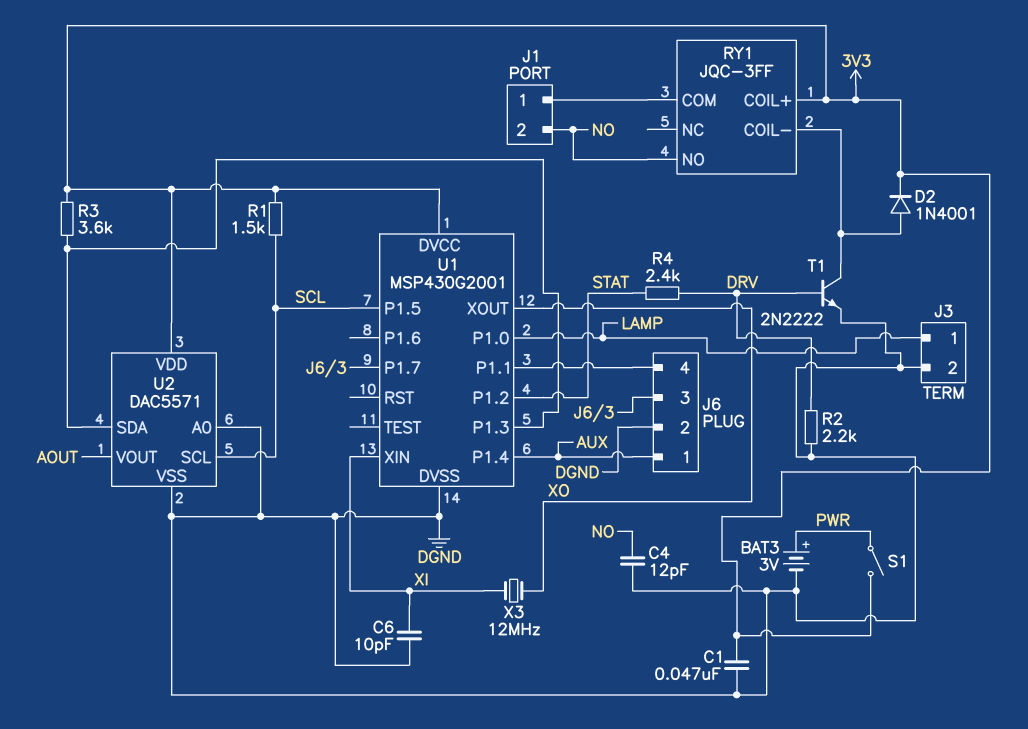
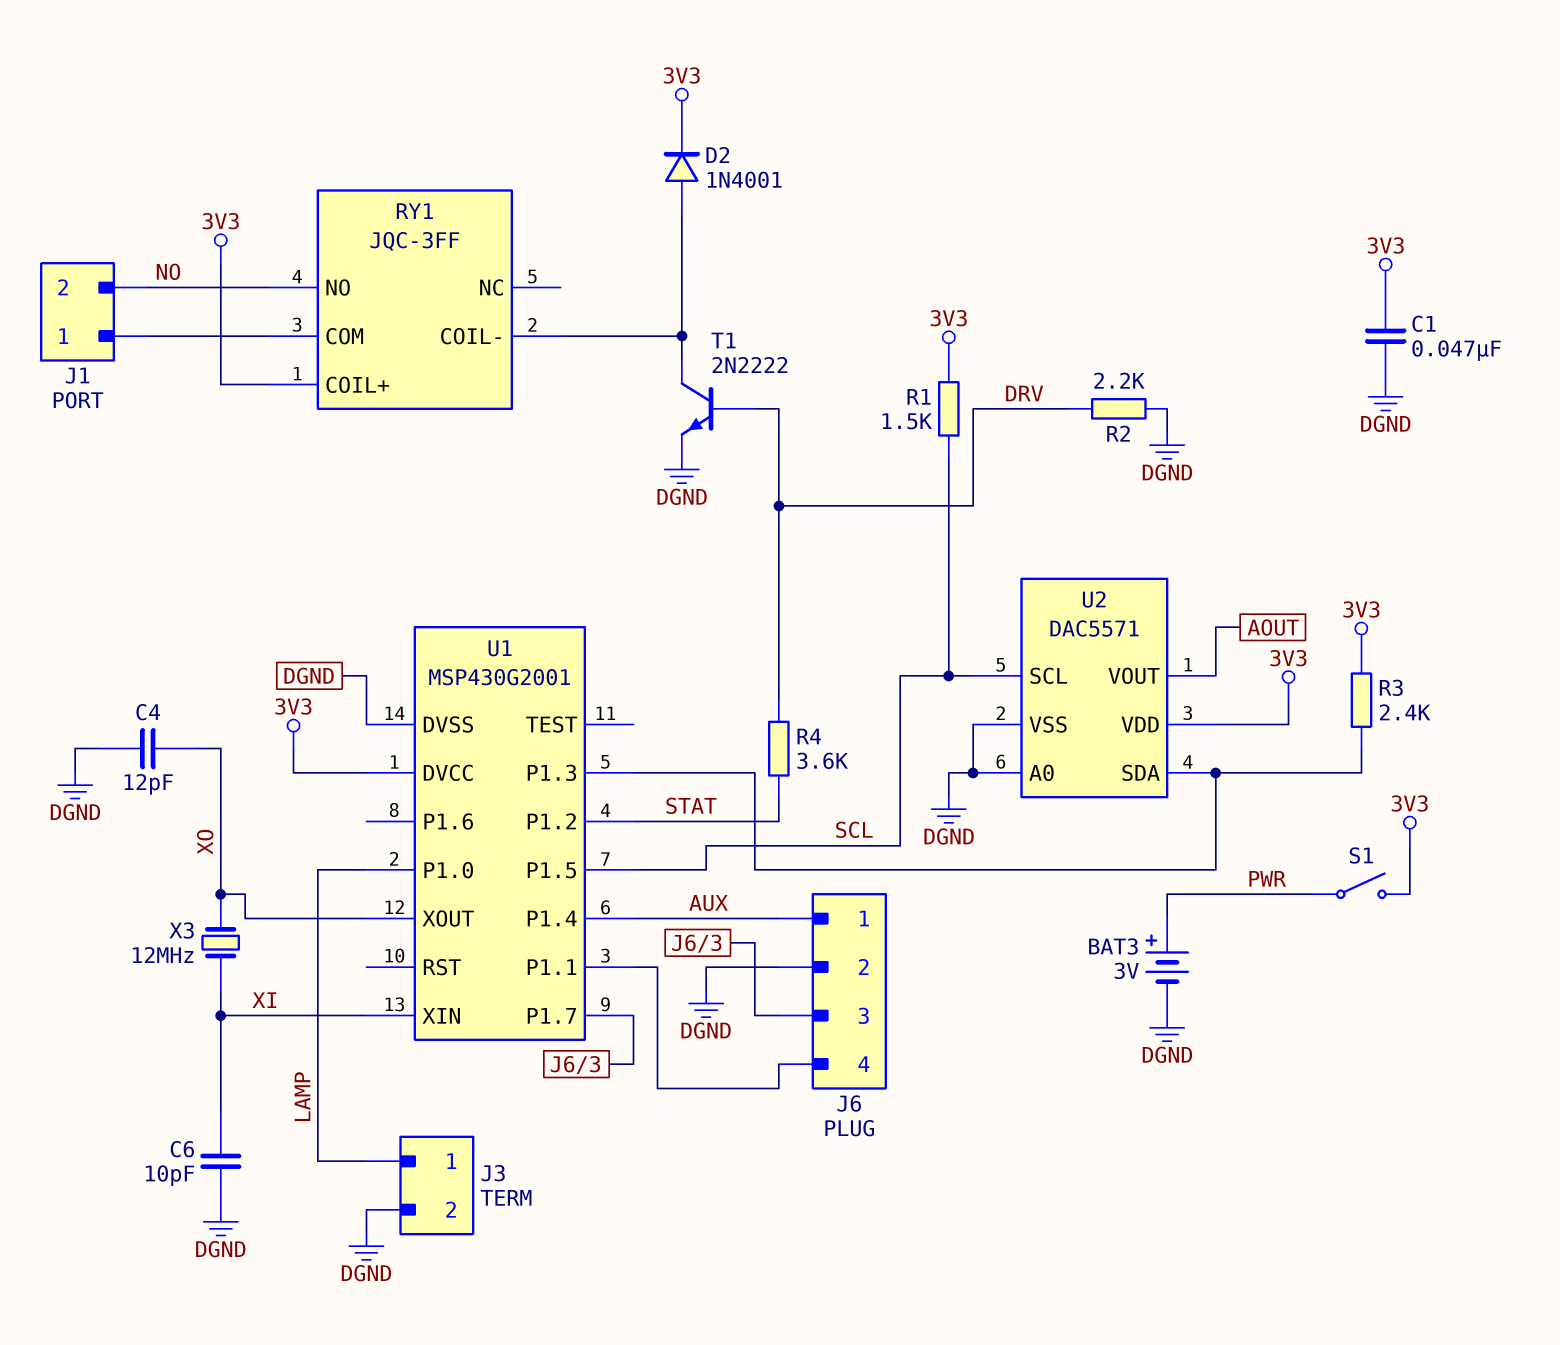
C4: 12pF (DGND, NO) -> 12pF (DGND, XO)
R3: 3.6k (3V3, U1/P1.3) -> 2.4k (3V3, U1/P1.3)
R4: 2.4k (DRV, STAT) -> 3.6k (DRV, STAT)

